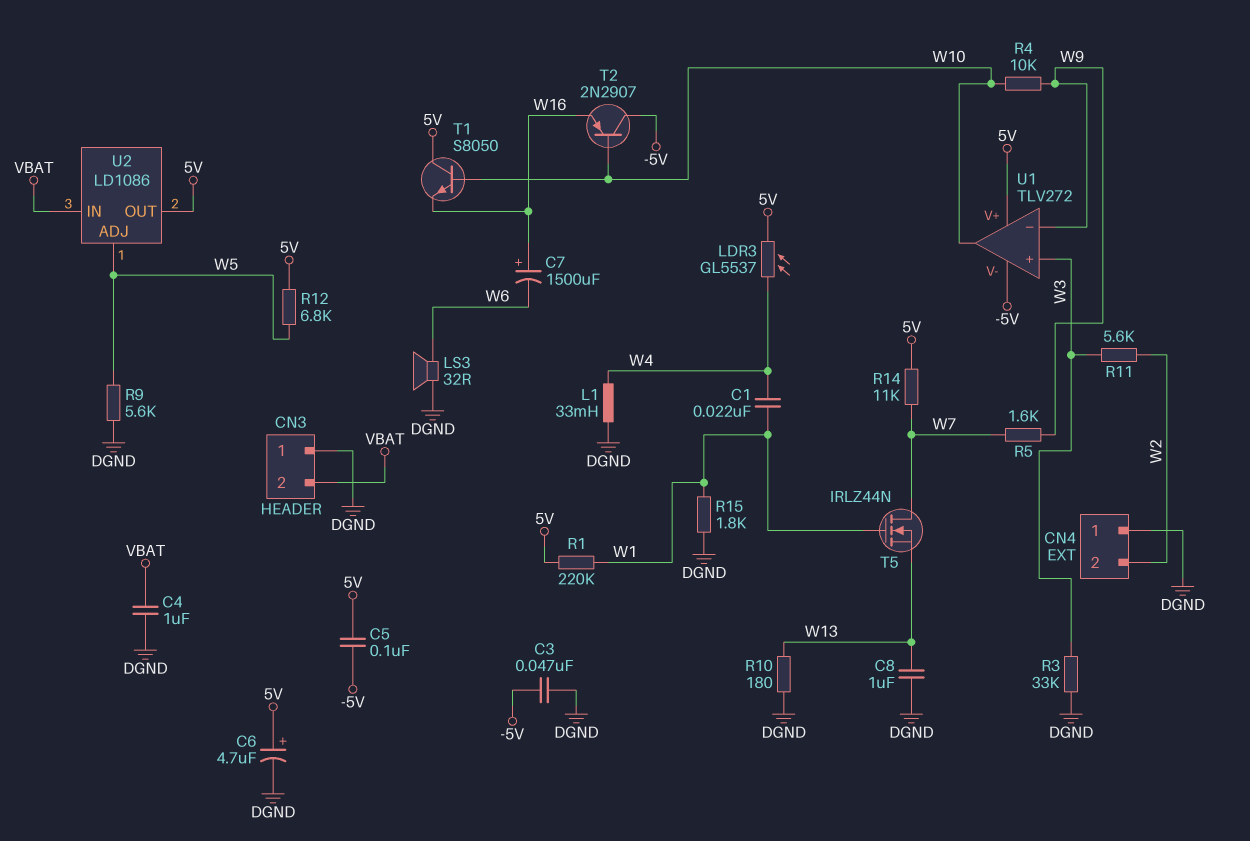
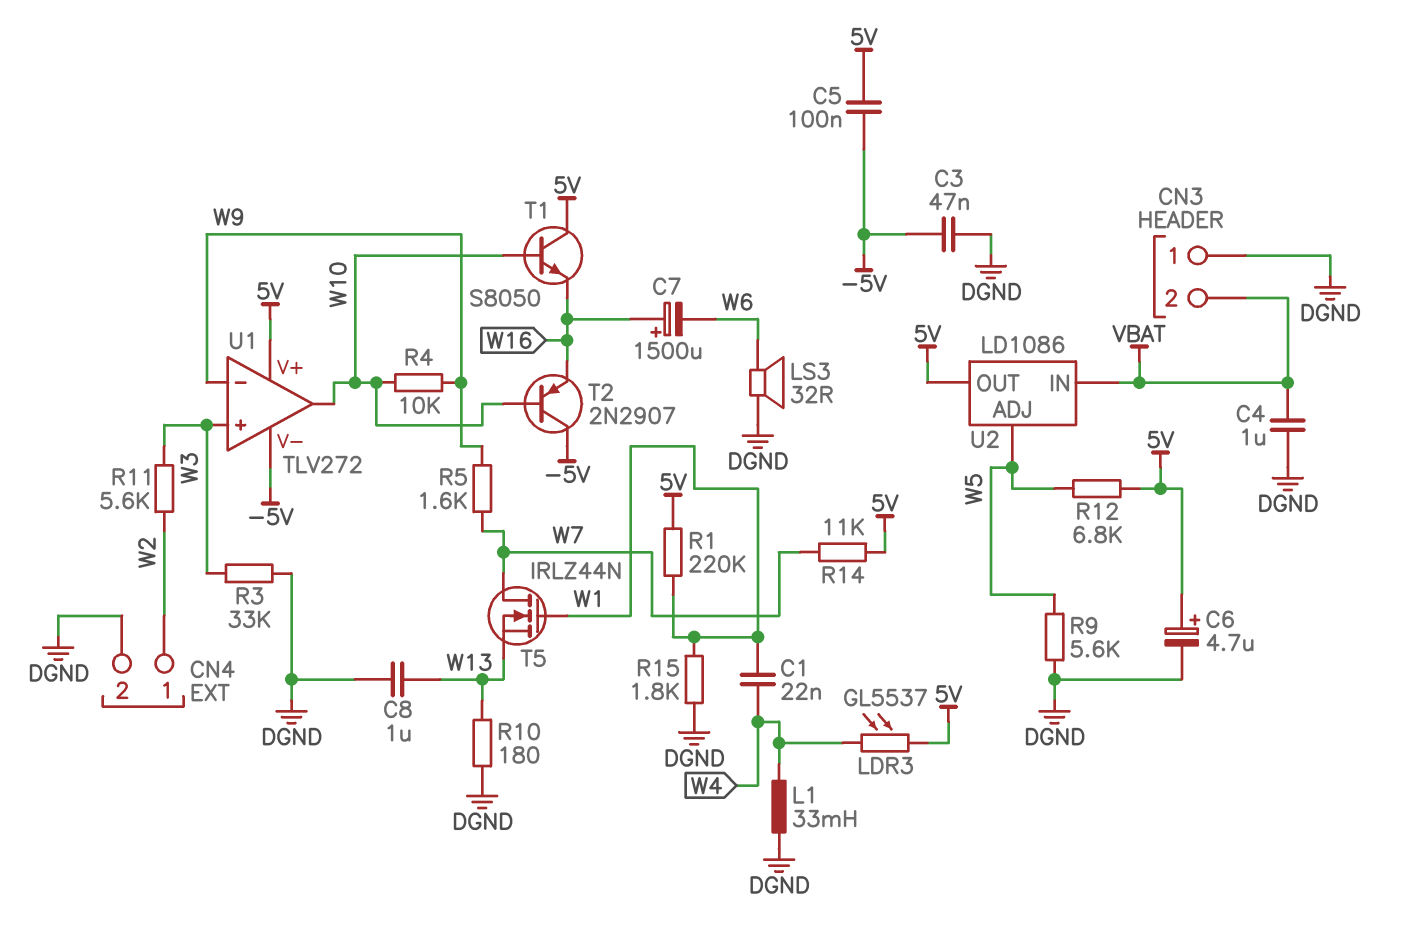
CN4 pin 1: DGND -> W2
CN4 pin 2: W2 -> DGND

